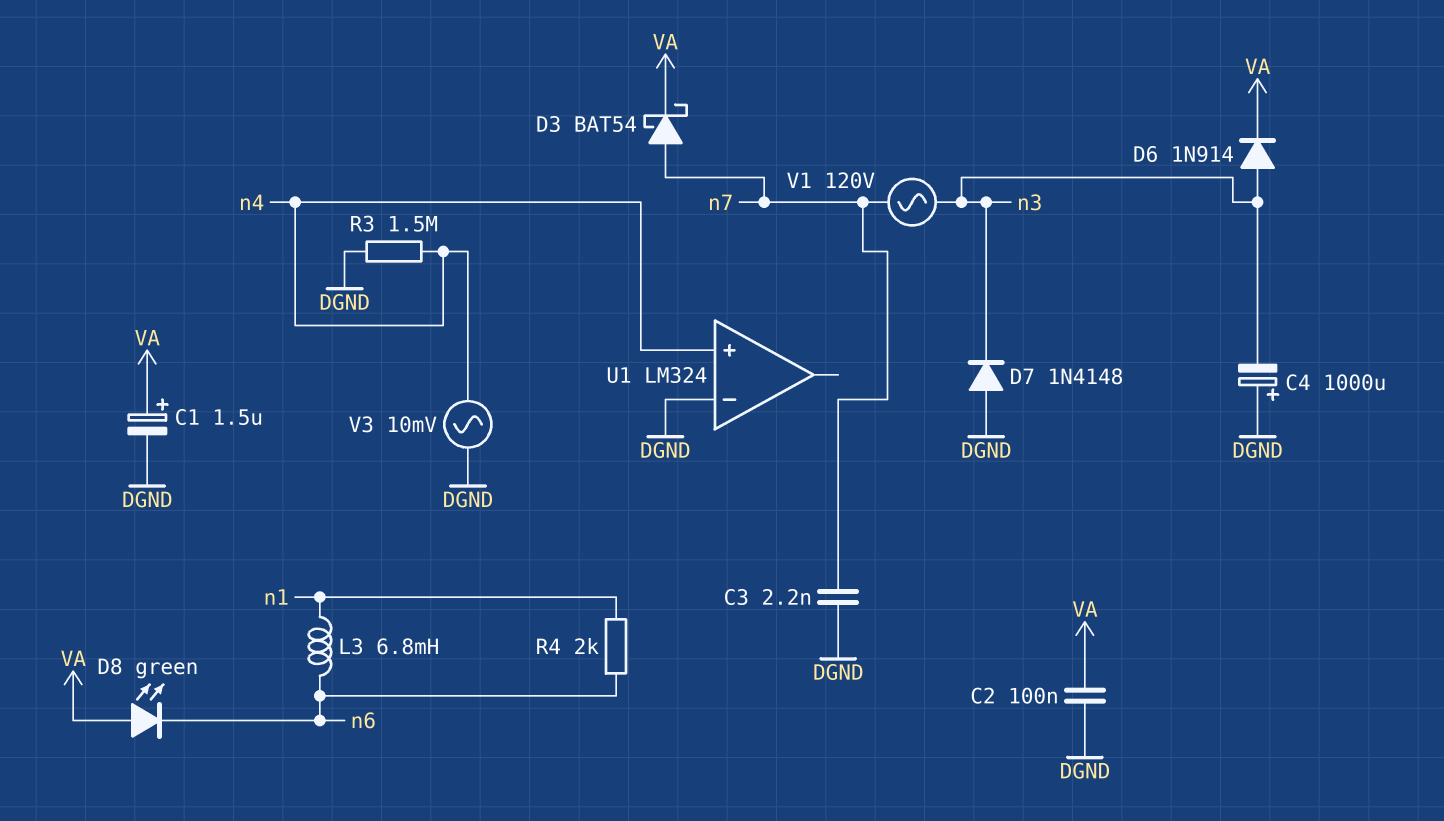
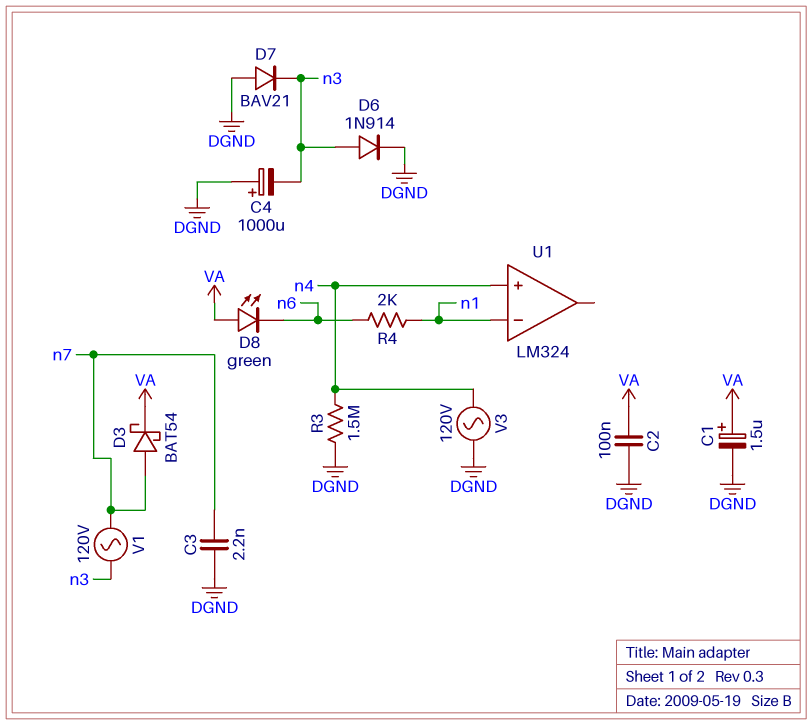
D6: diode 1N914 (A n3, K VA) -> diode 1N914 (A n3, K DGND)
D7: diode 1N4148 (A DGND, K n3) -> diode BAV21 (A DGND, K n3)
L3: 6.8mH (n1, n6) -> none
U1 pin in-: DGND -> n1
V3: AC 10mV (DGND, n4) -> AC 120V (DGND, n4)

